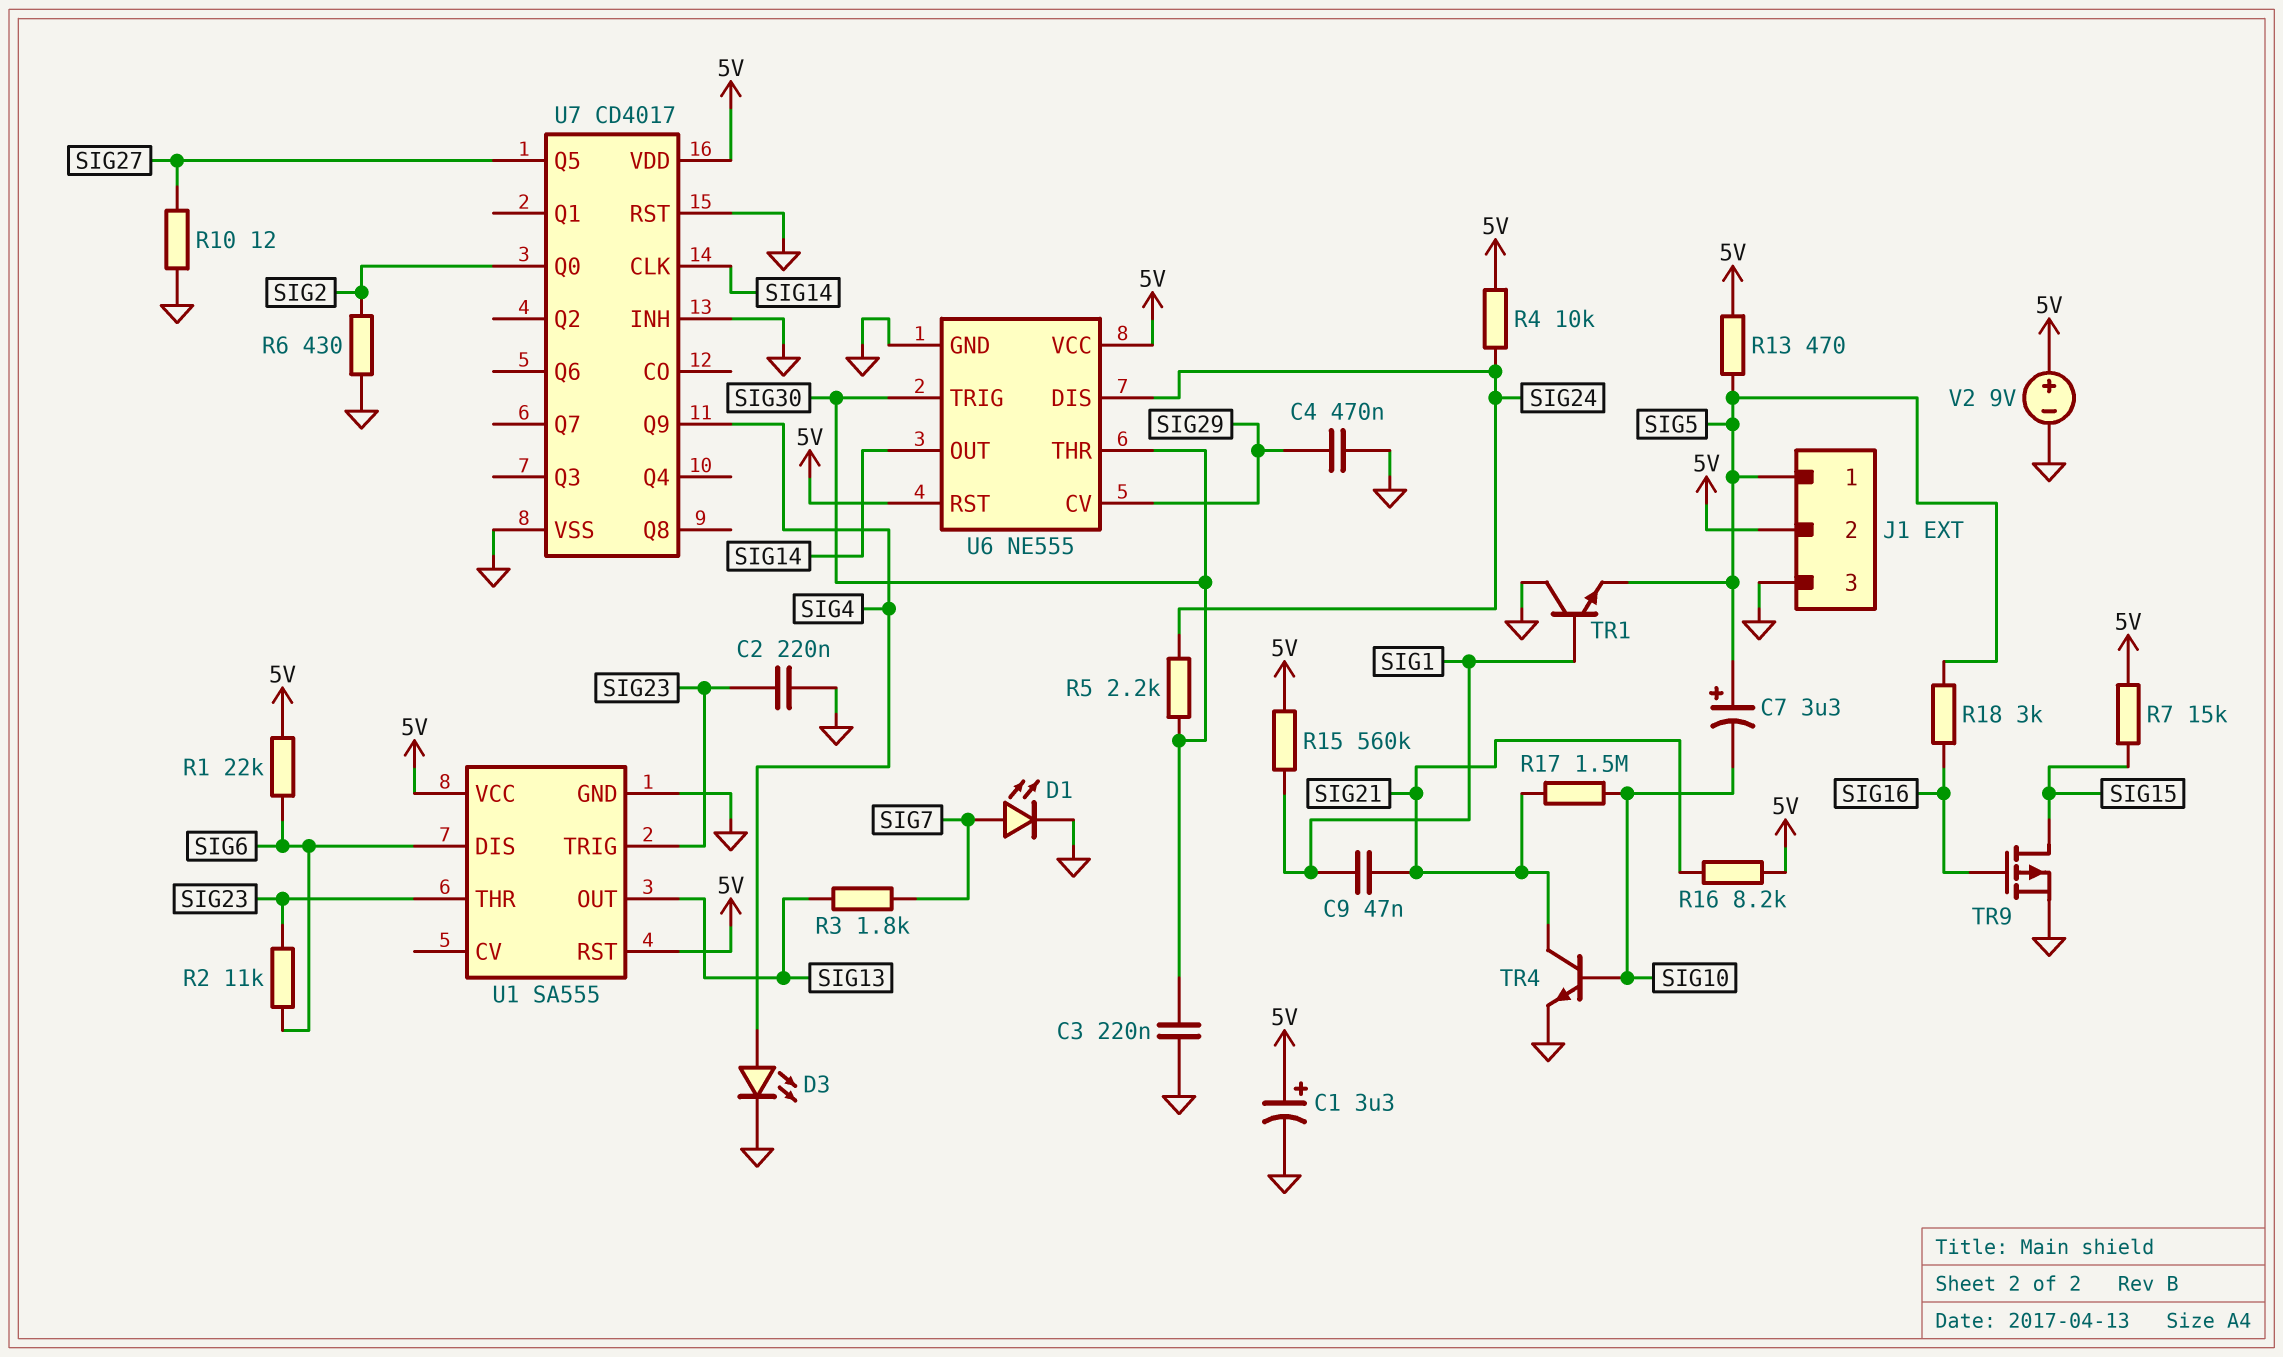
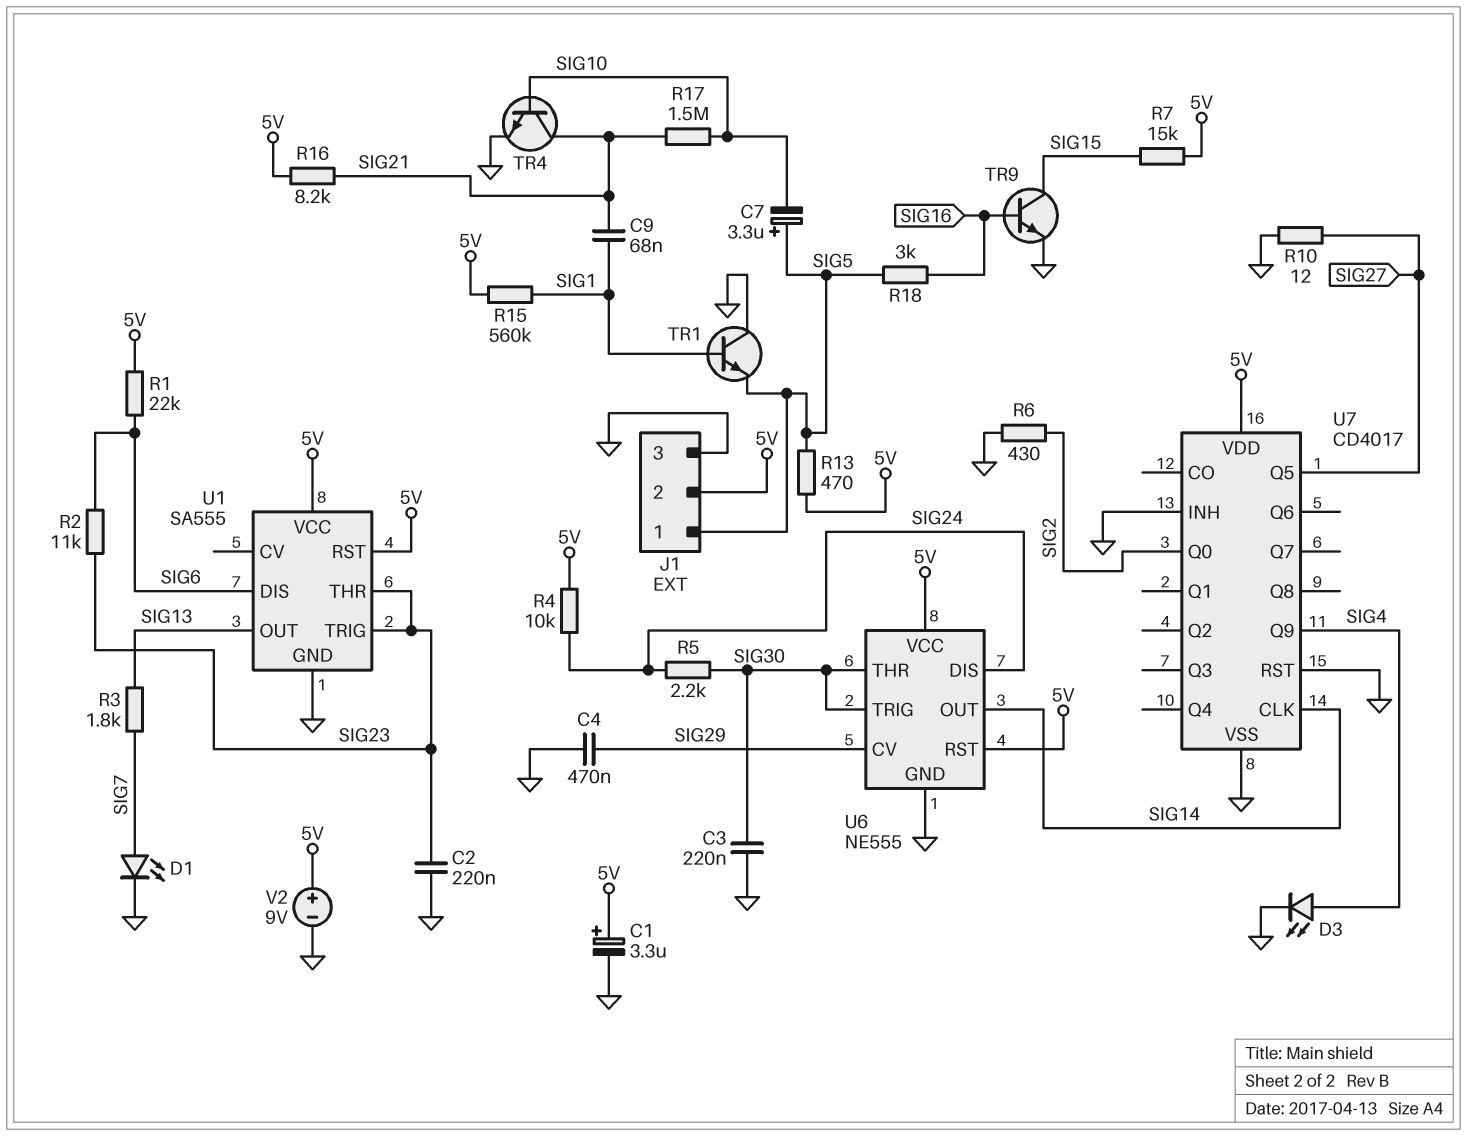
C9: 47nF (SIG1, SIG21) -> 68nF (SIG1, SIG21)
TR9: PMOS (G SIG16, D SIG15, S GND) -> NPN (B SIG16, C SIG15, E GND)

